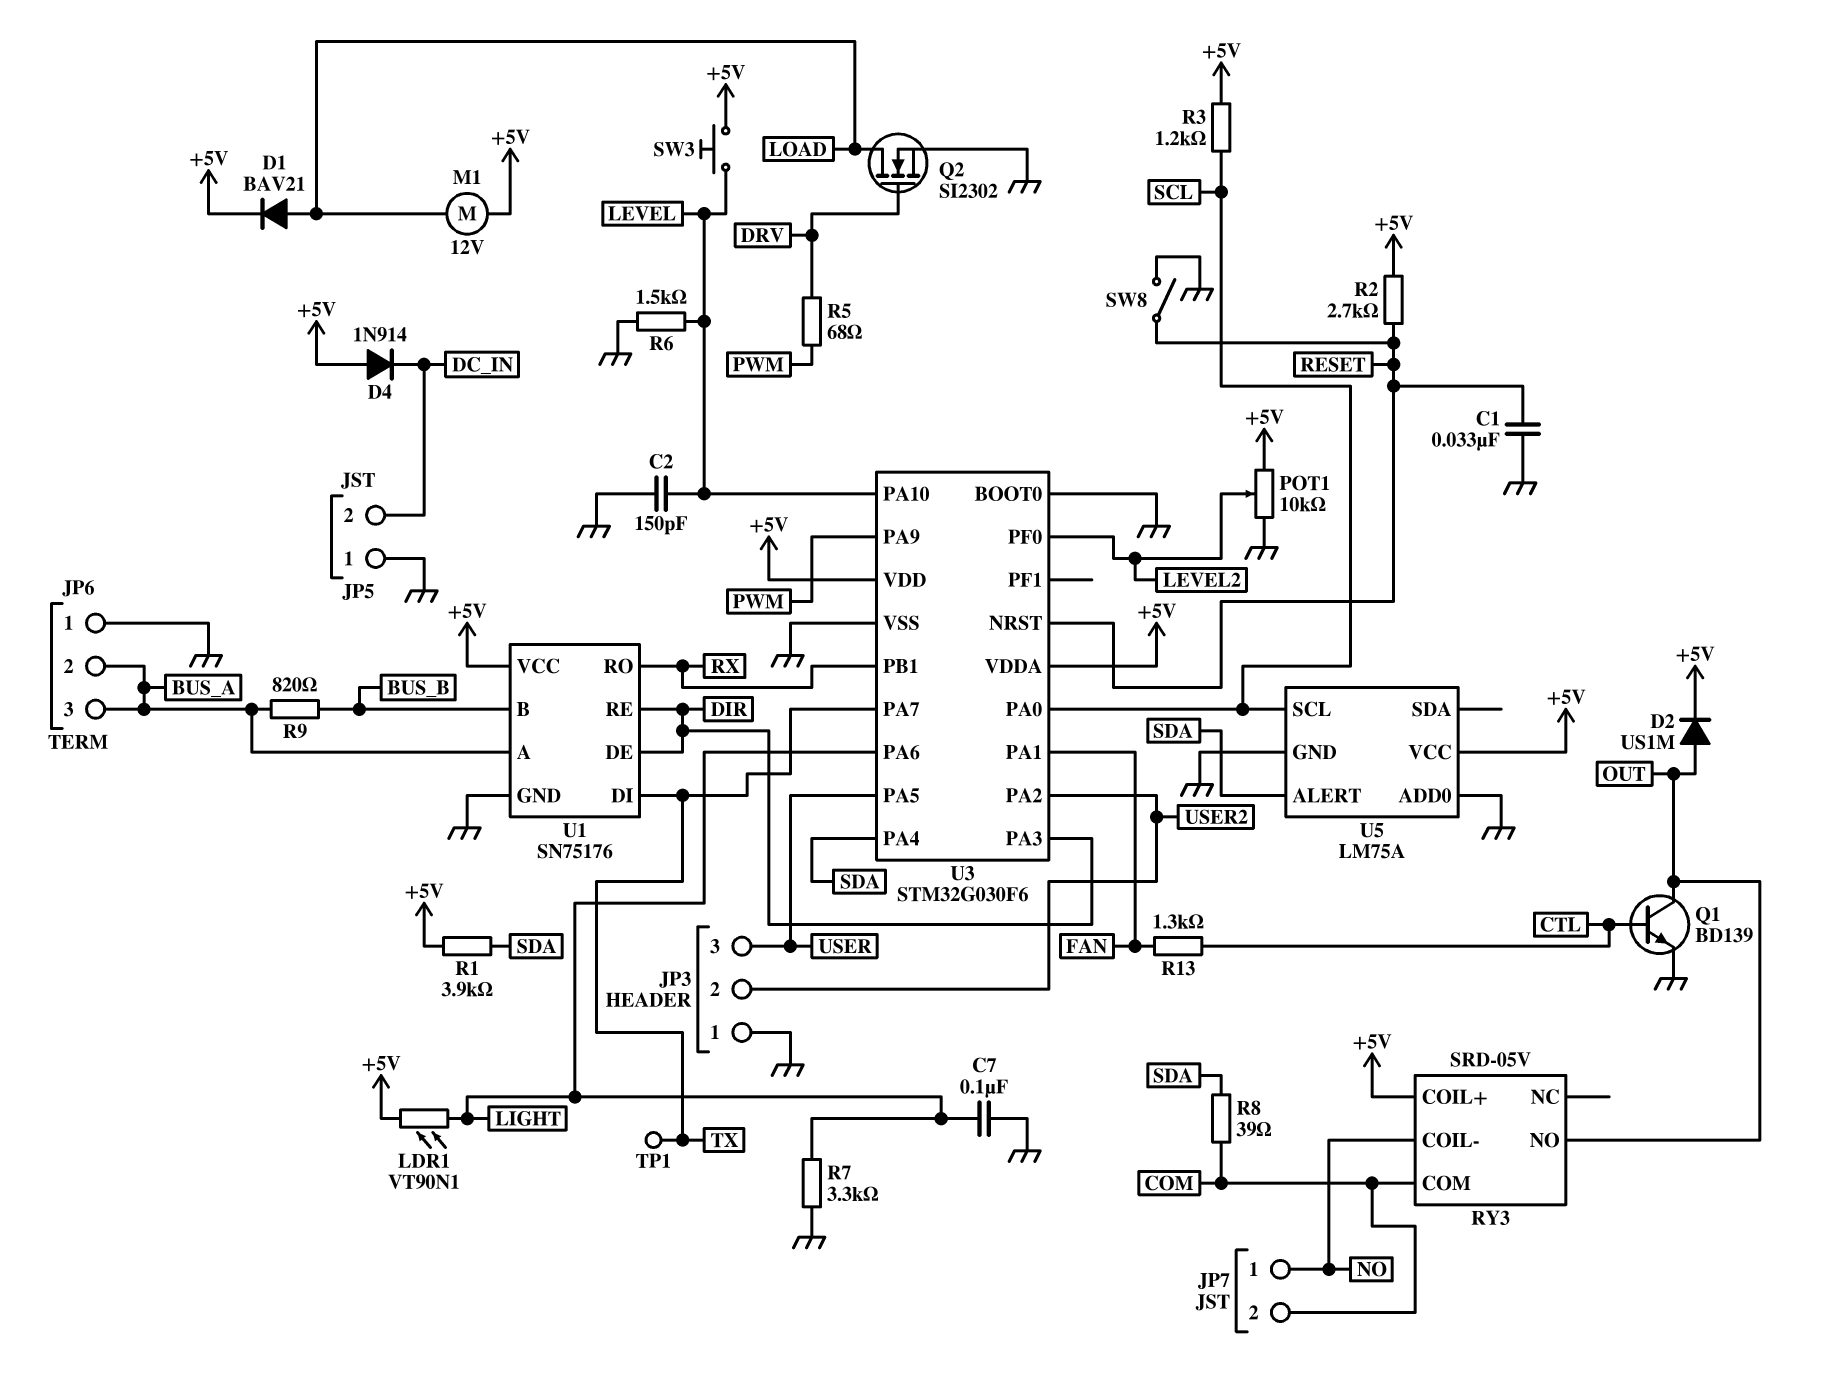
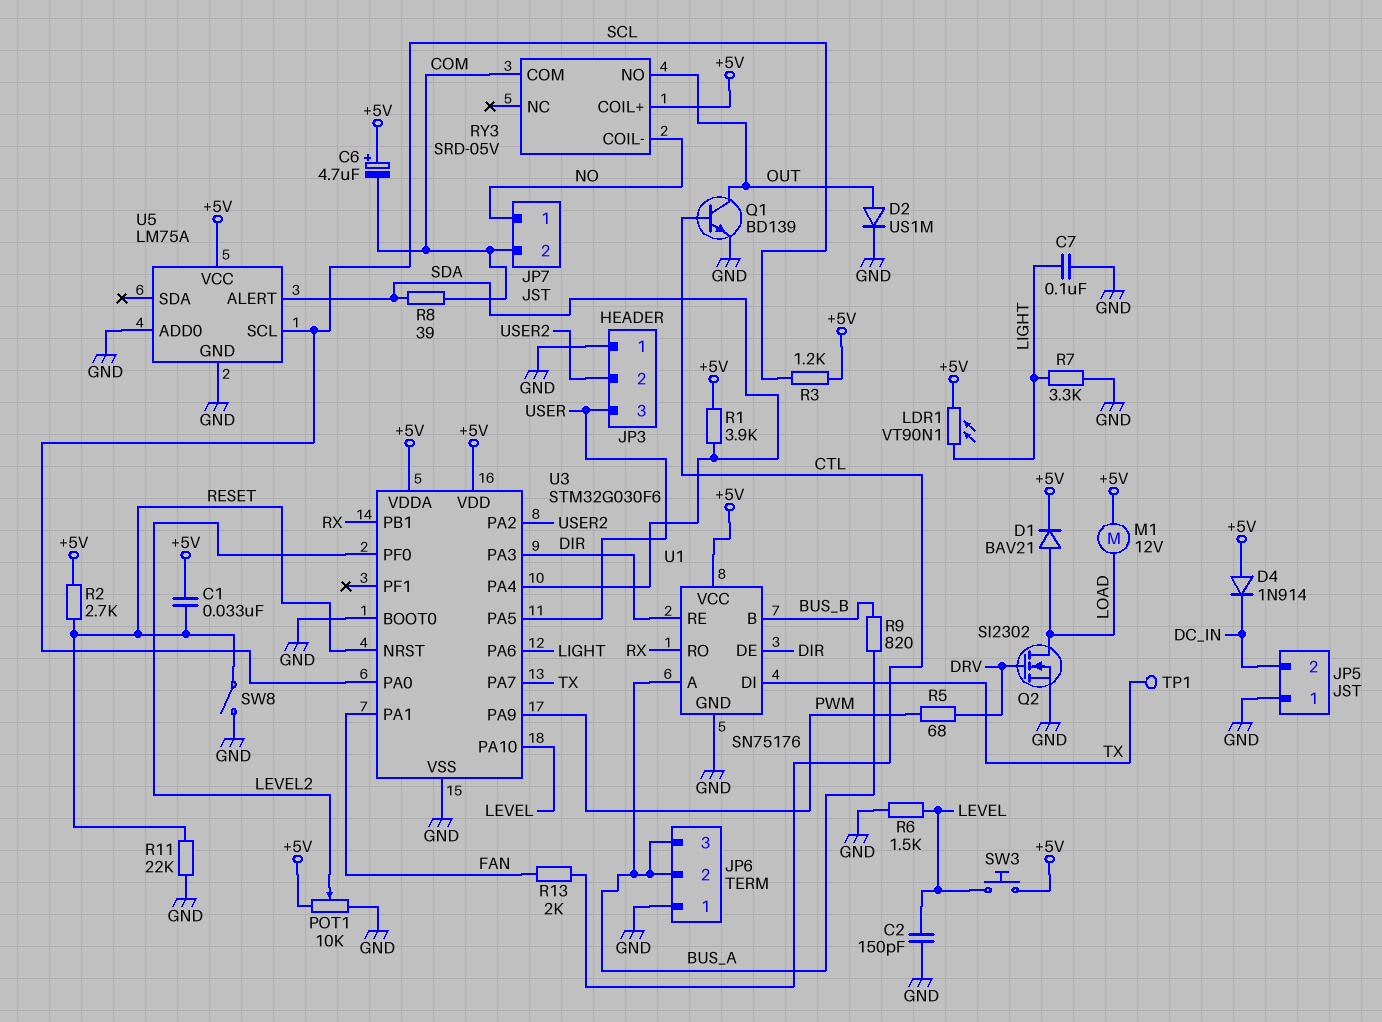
C1: 33nF (GND, RESET) -> 33nF (+5V, RESET)
C6: none -> 4.7uF (plus +5V, minus COM)
D2: diode US1M (A OUT, K +5V) -> diode US1M (A OUT, K GND)
R11: none -> 22k (GND, RESET)
R13: 1.3k (CTL, FAN) -> 2k (CTL, FAN)

